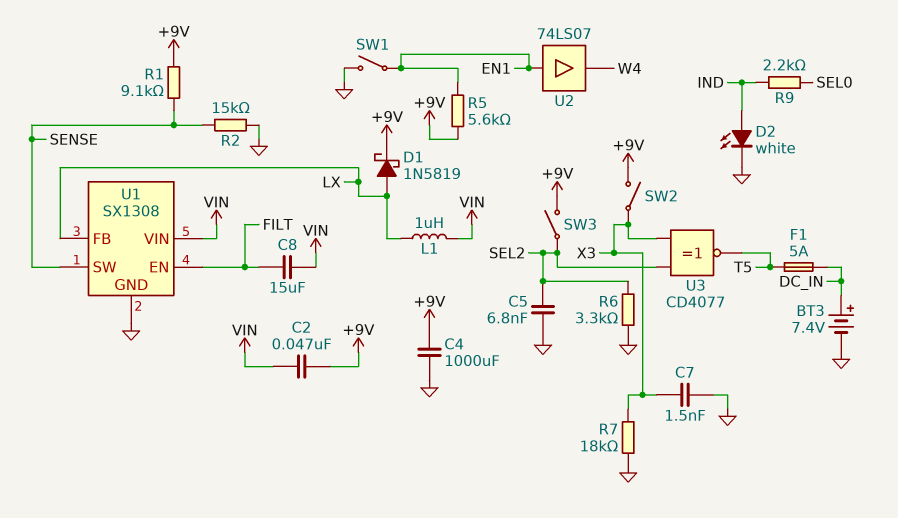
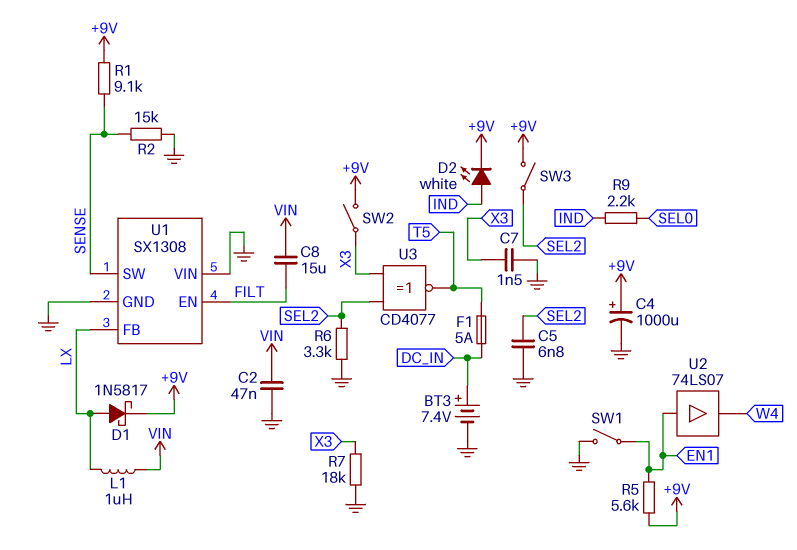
C2: 47nF (+9V, VIN) -> 47nF (GND, VIN)
C4: 1000uF (+9V, GND) -> 1000uF (plus +9V, minus GND)
D1: schottky 1N5819 (A LX, K +9V) -> schottky 1N5817 (A LX, K +9V)
D2: LED white (A IND, K GND) -> LED white (A IND, K +9V)
U1 pin VIN: VIN -> GND

